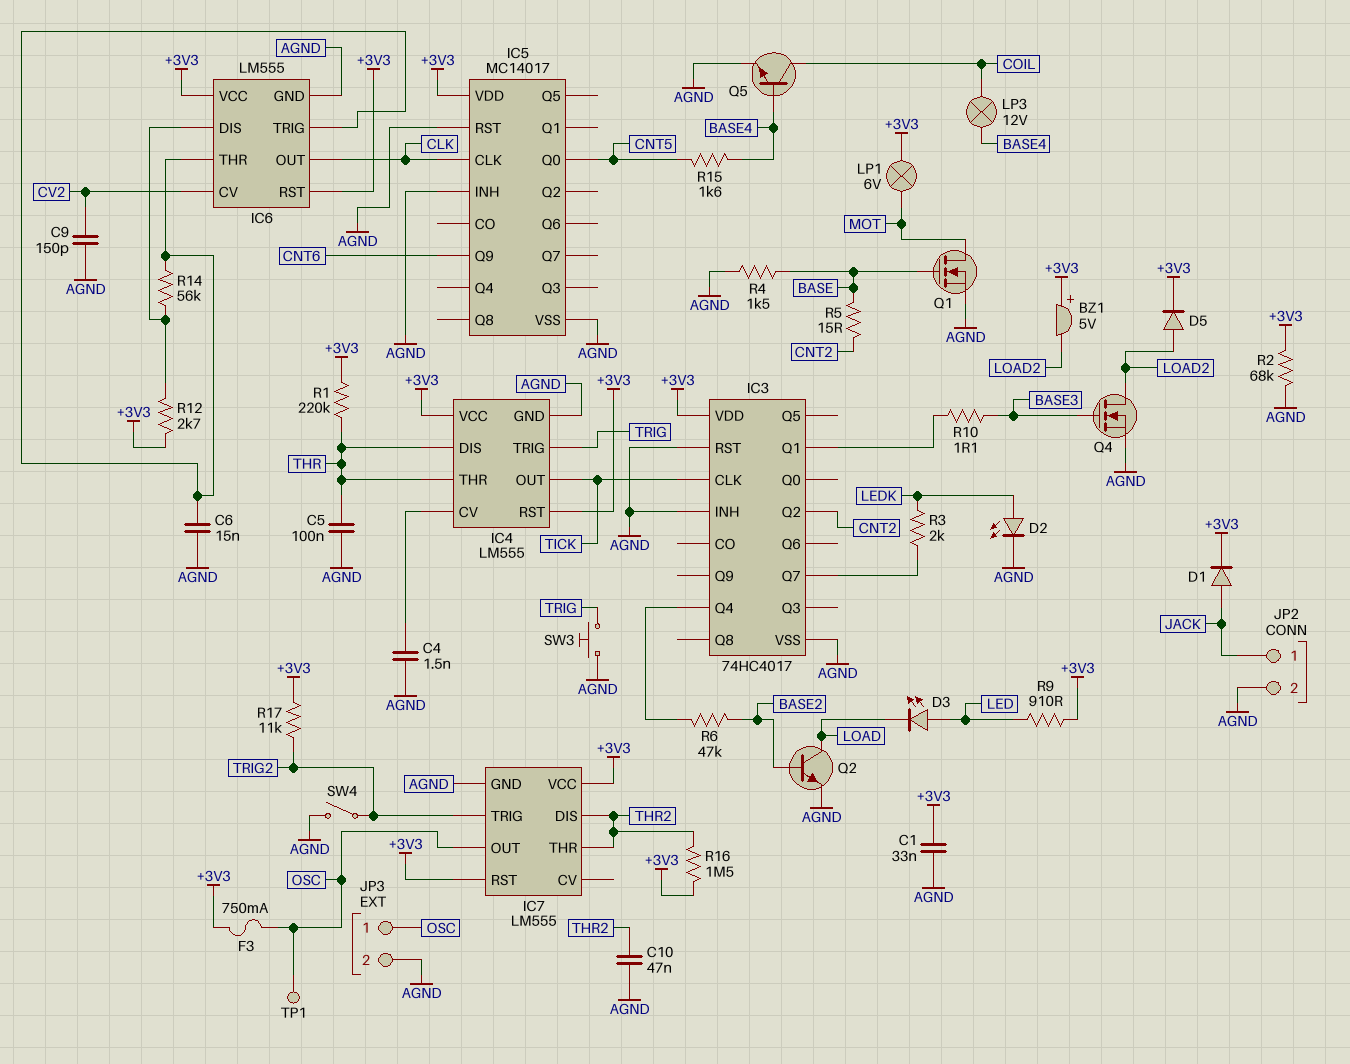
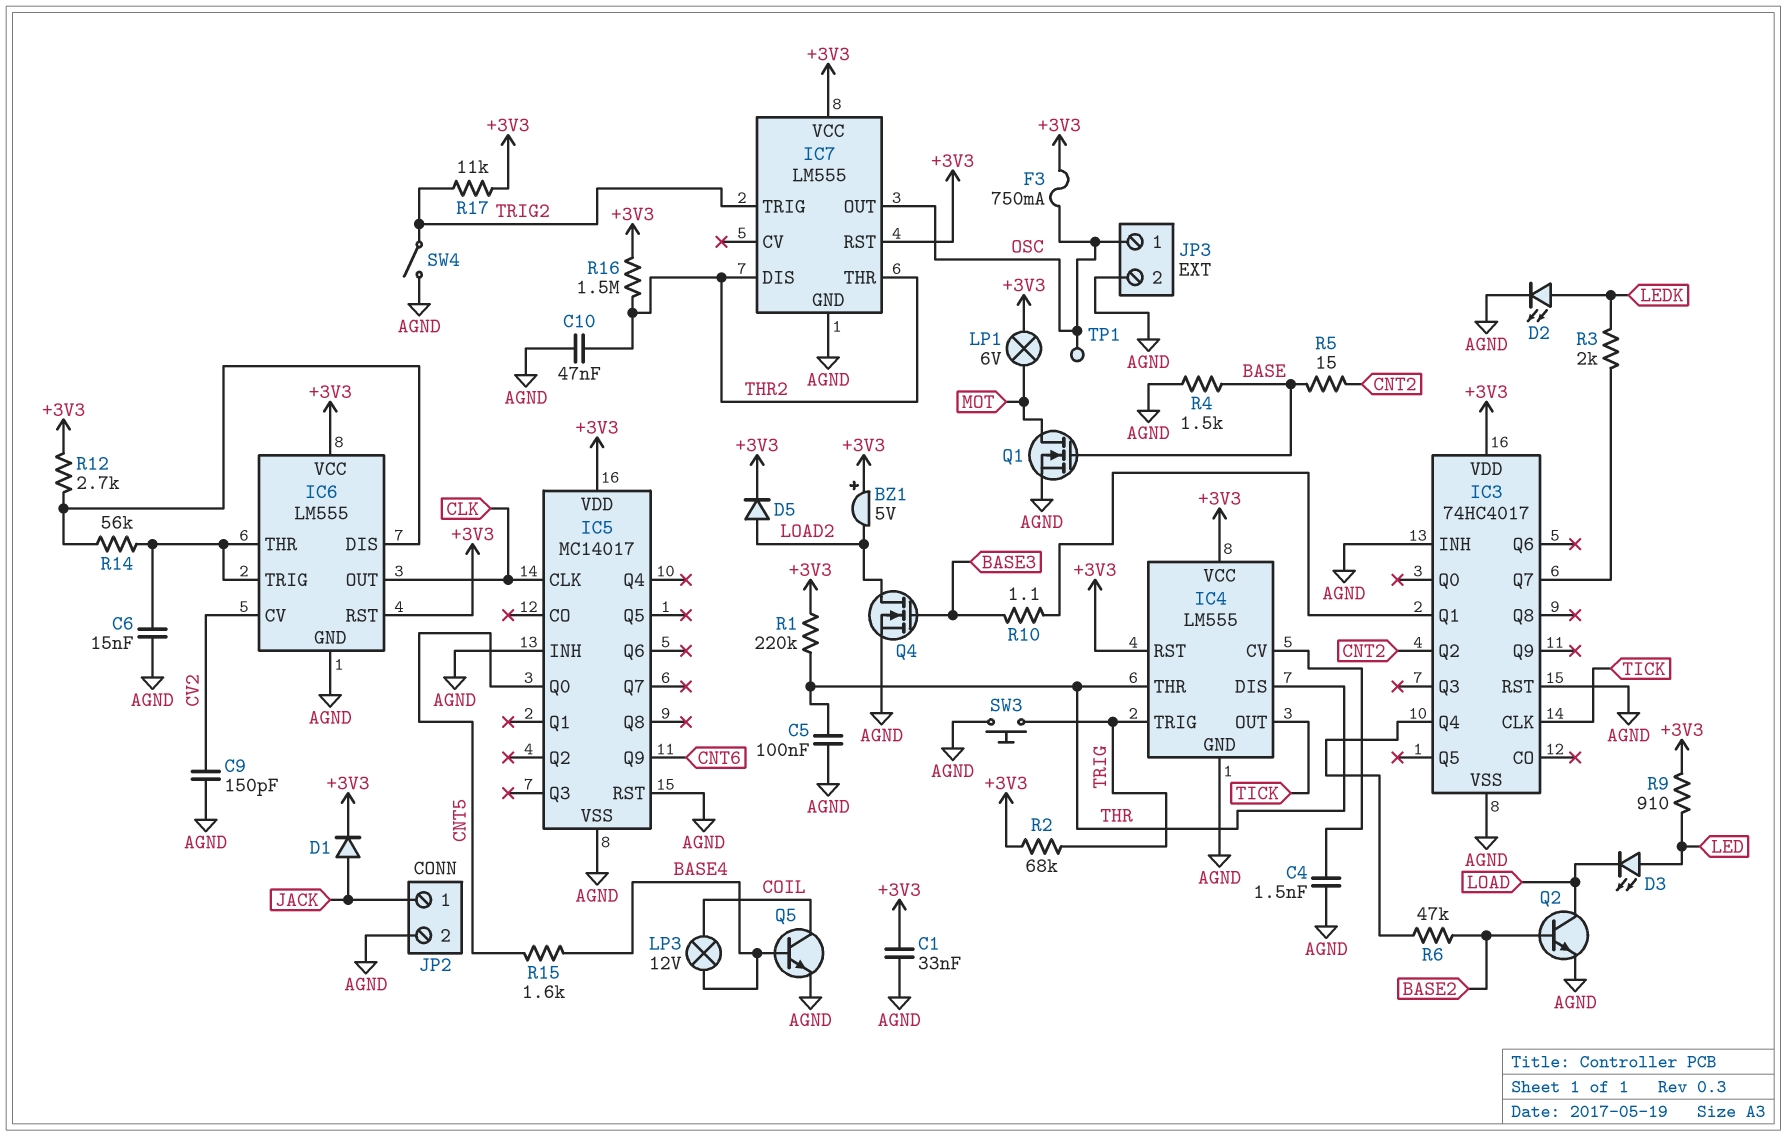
R2: 68k (+3V3, AGND) -> 68k (+3V3, TRIG)

